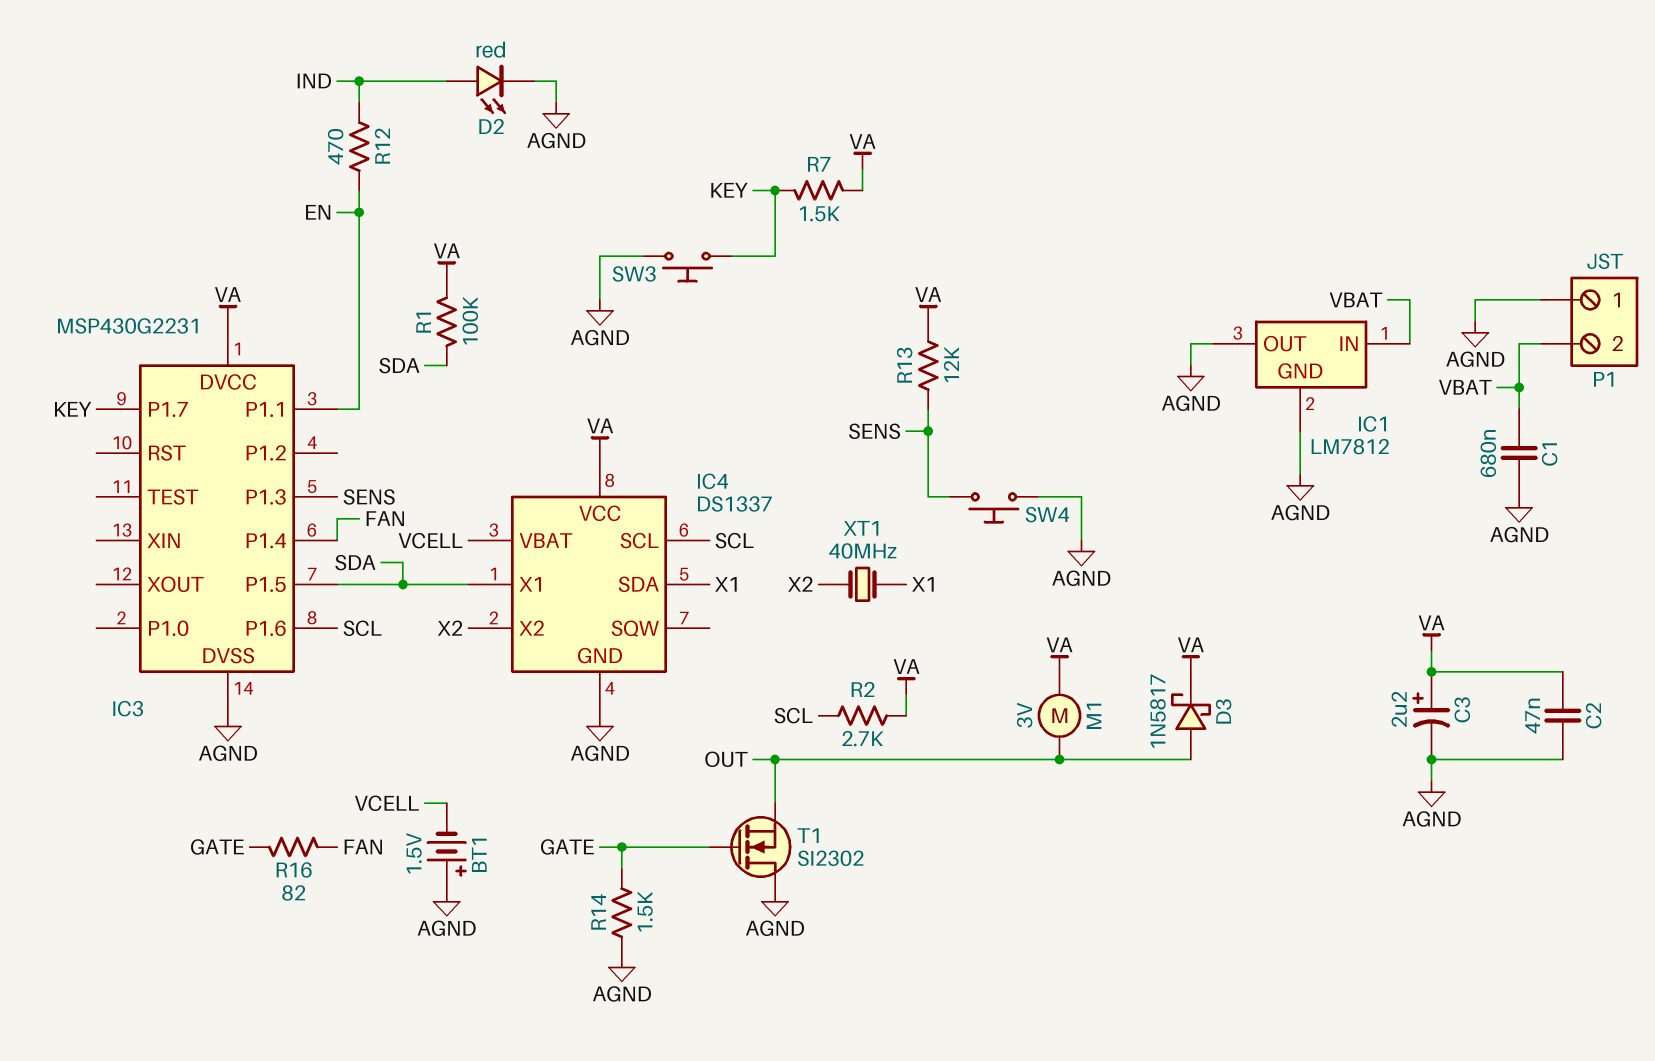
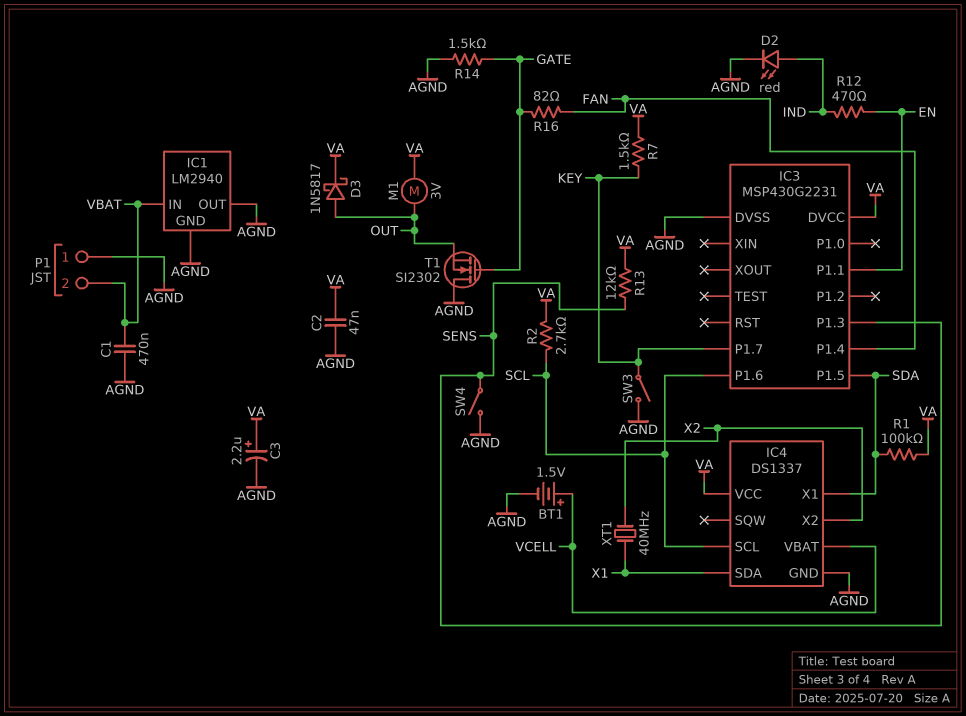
BT1: 1.5V (plus AGND, minus VCELL) -> 1.5V (plus VCELL, minus AGND)
C1: 680nF (AGND, VBAT) -> 470nF (AGND, VBAT)
IC1: LM7812 -> LM2940
SW3: button (AGND, KEY) -> switch (AGND, KEY)
SW4: button (AGND, SENS) -> switch (AGND, SENS)

